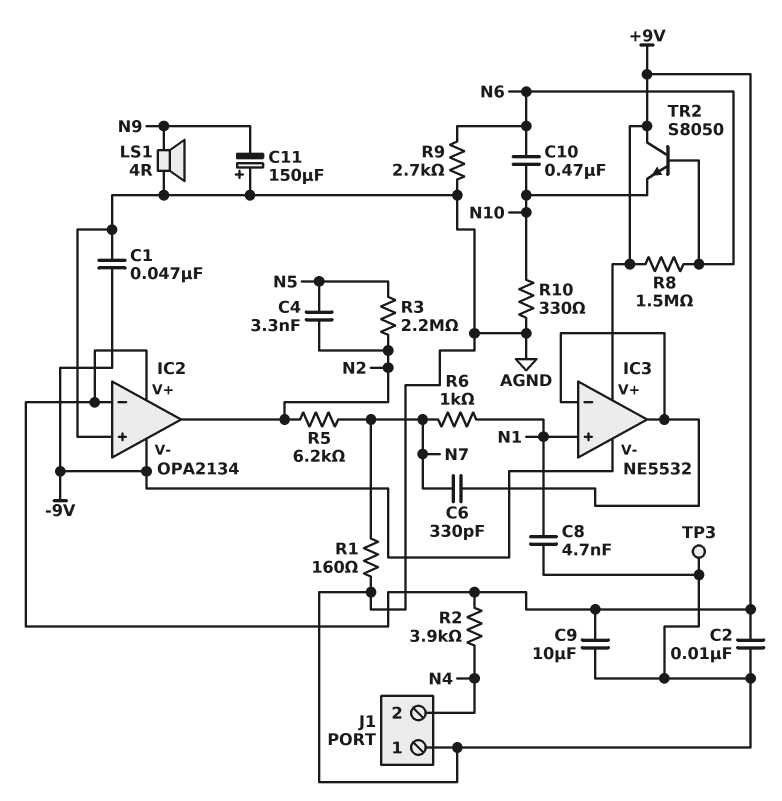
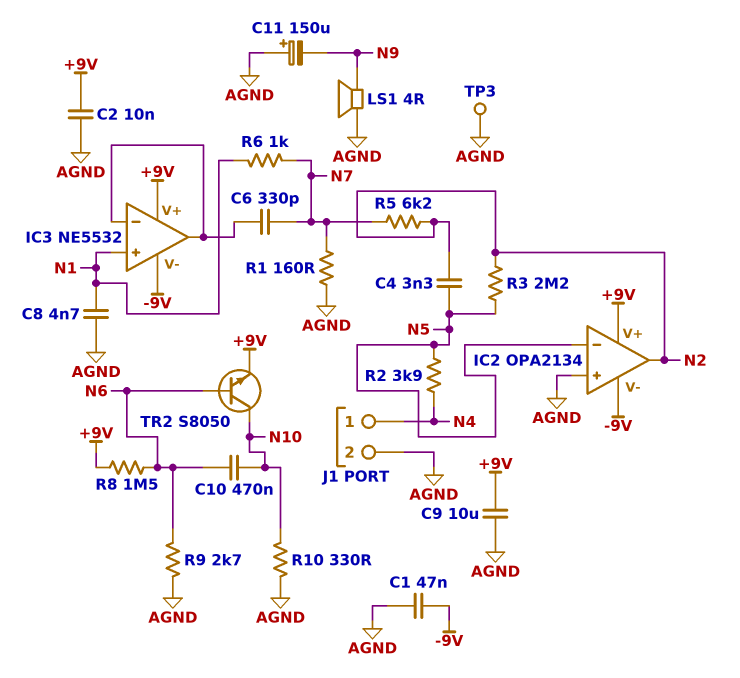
IC2 pin in-: +9V -> N5
J1 pin 1: AGND -> N4
J1 pin 2: N4 -> AGND
R2: 3.9k (+9V, N4) -> 3.9k (N4, N5)
TR2: NPN S8050 (B N6, C +9V, E N10) -> NPN S8050 (B N6, C N10, E +9V)

